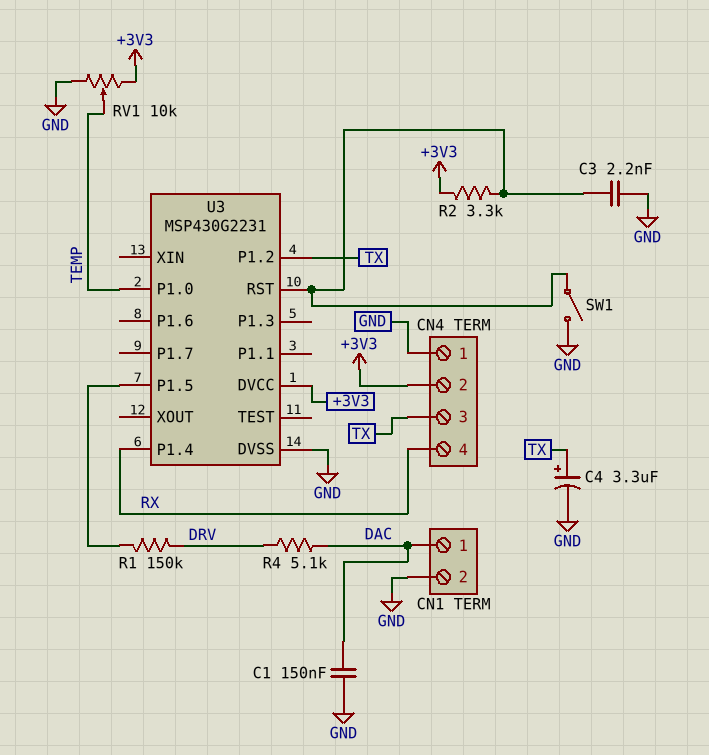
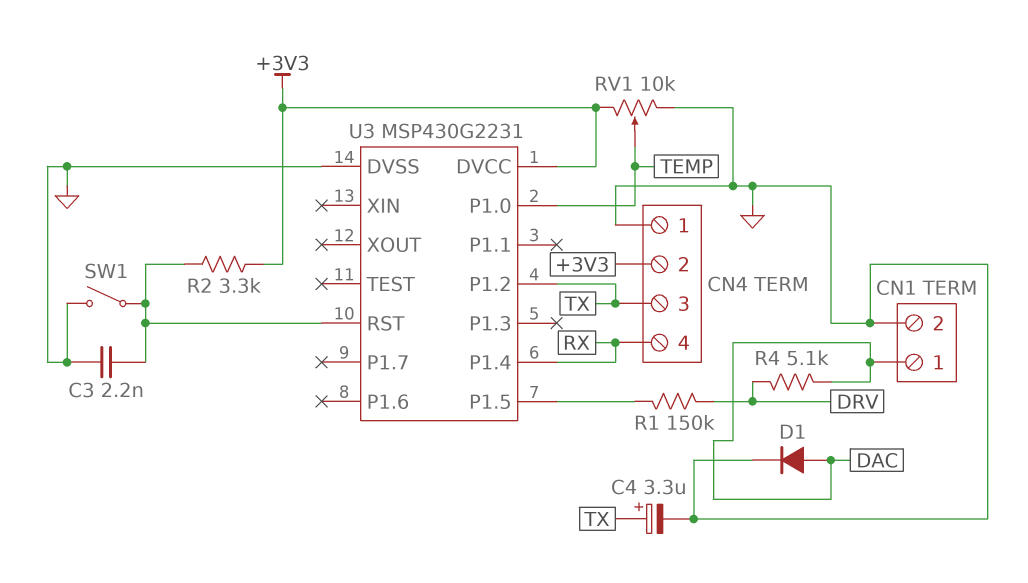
C1: 150nF (DAC, GND) -> none
D1: none -> diode (A DAC, K GND)

